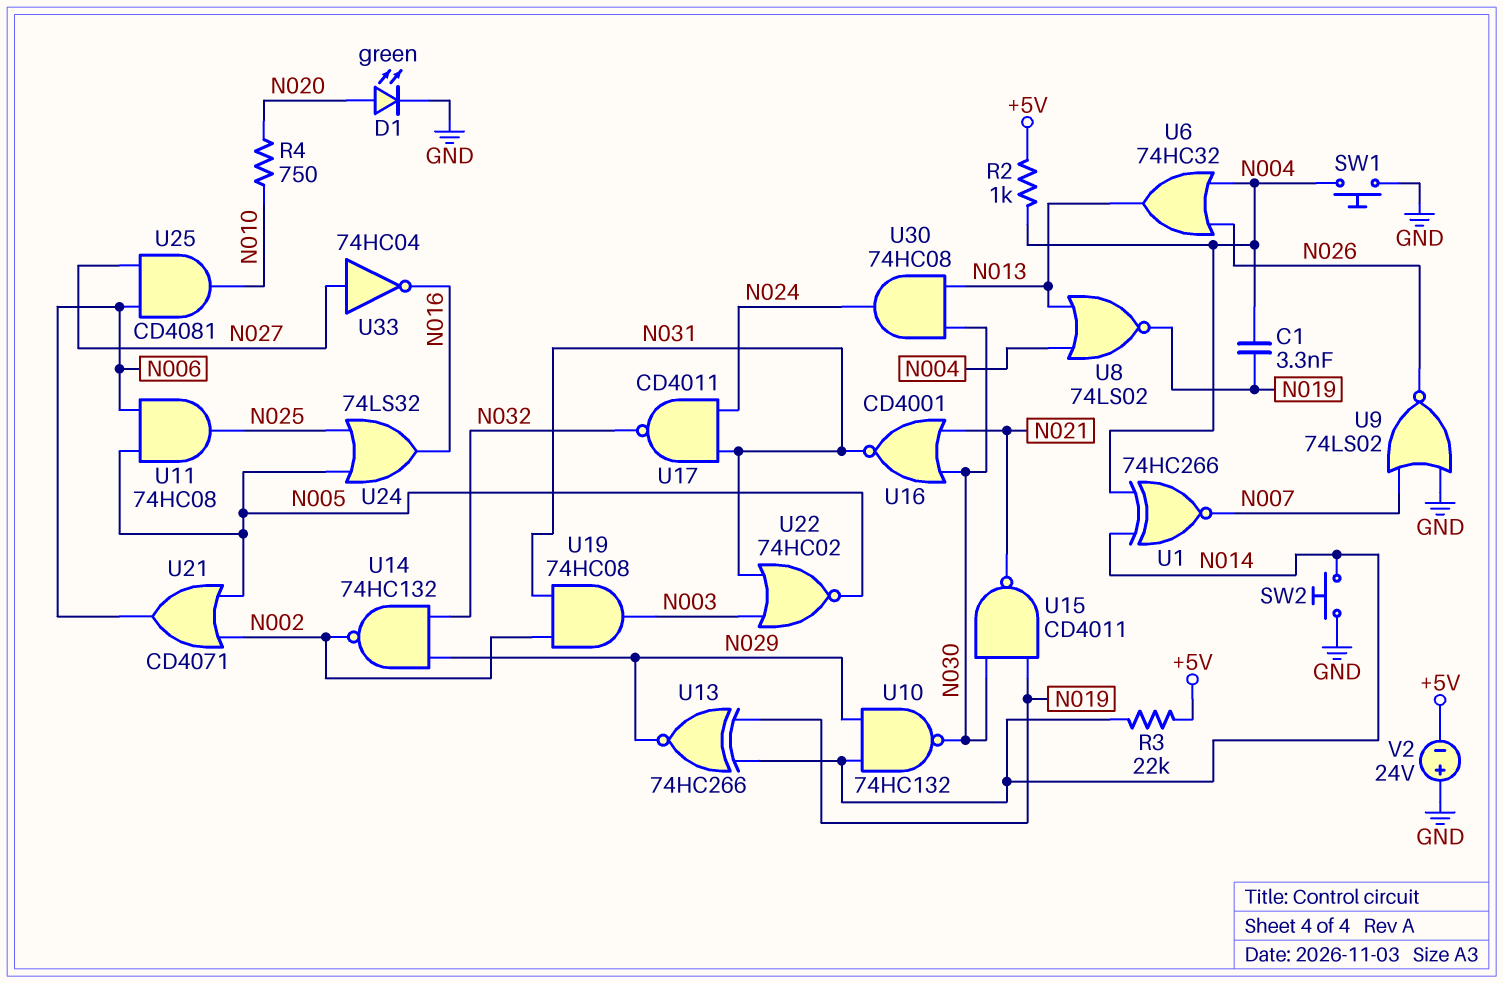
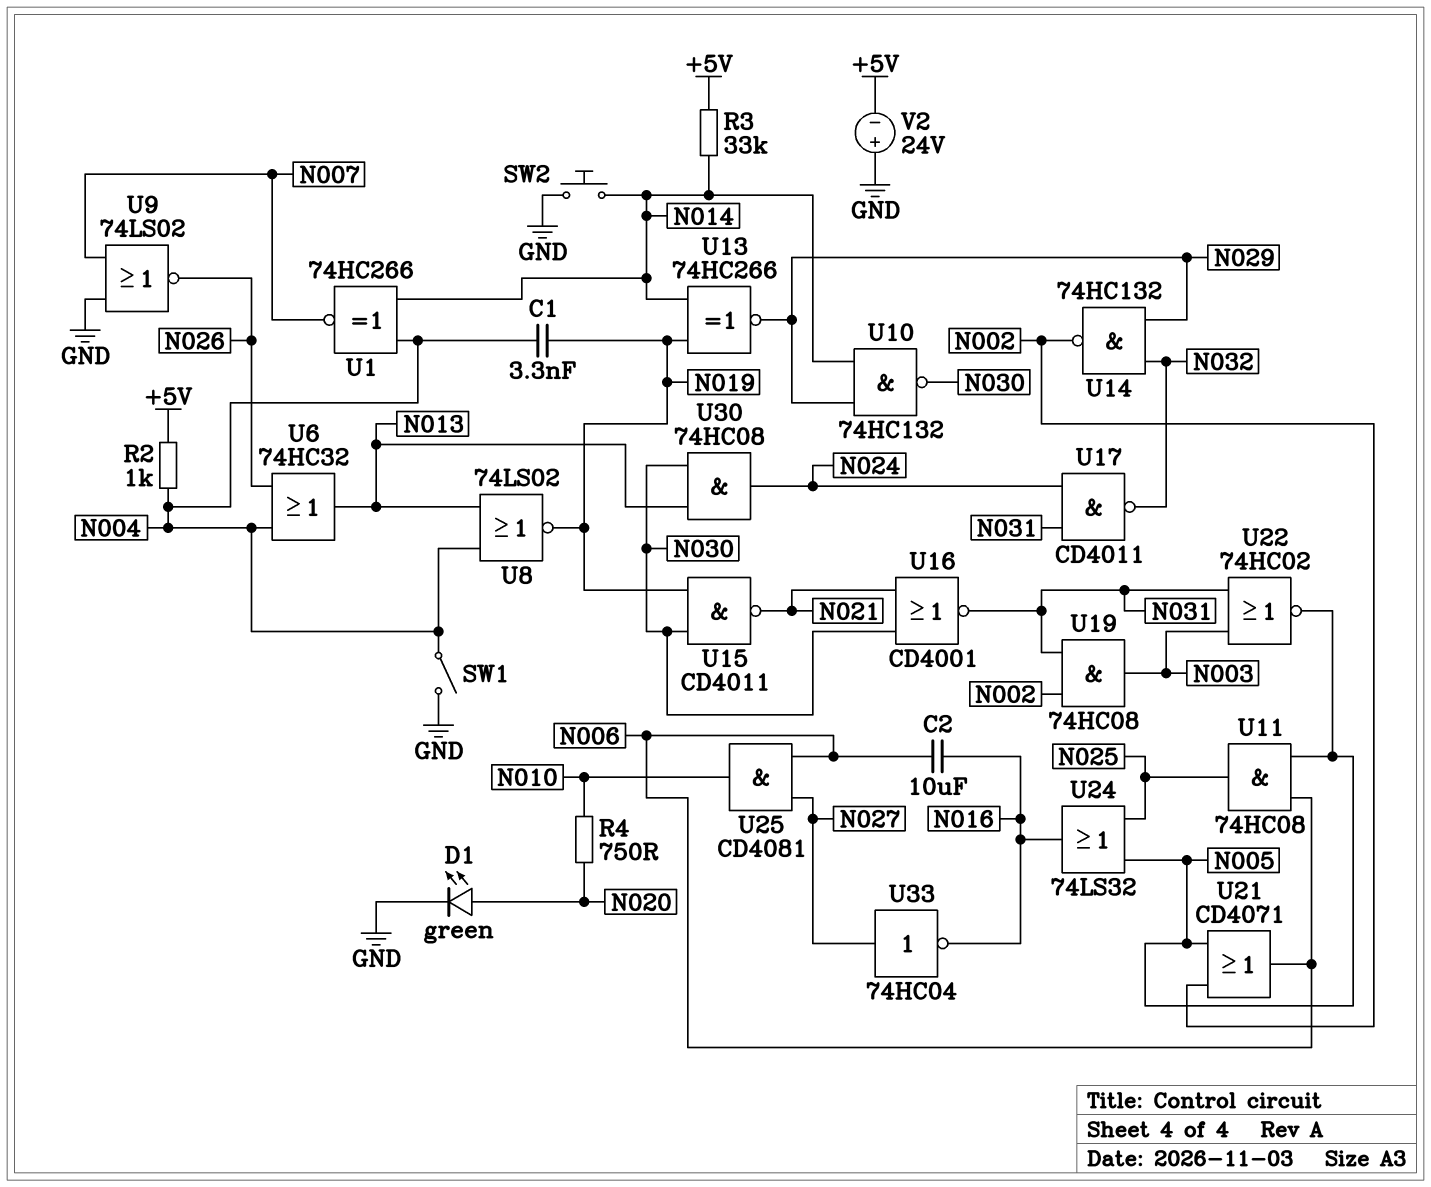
C2: none -> 10uF (N006, N016)
R3: 22k (+5V, N014) -> 33k (+5V, N014)
SW1: button (GND, N004) -> switch (GND, N004)

